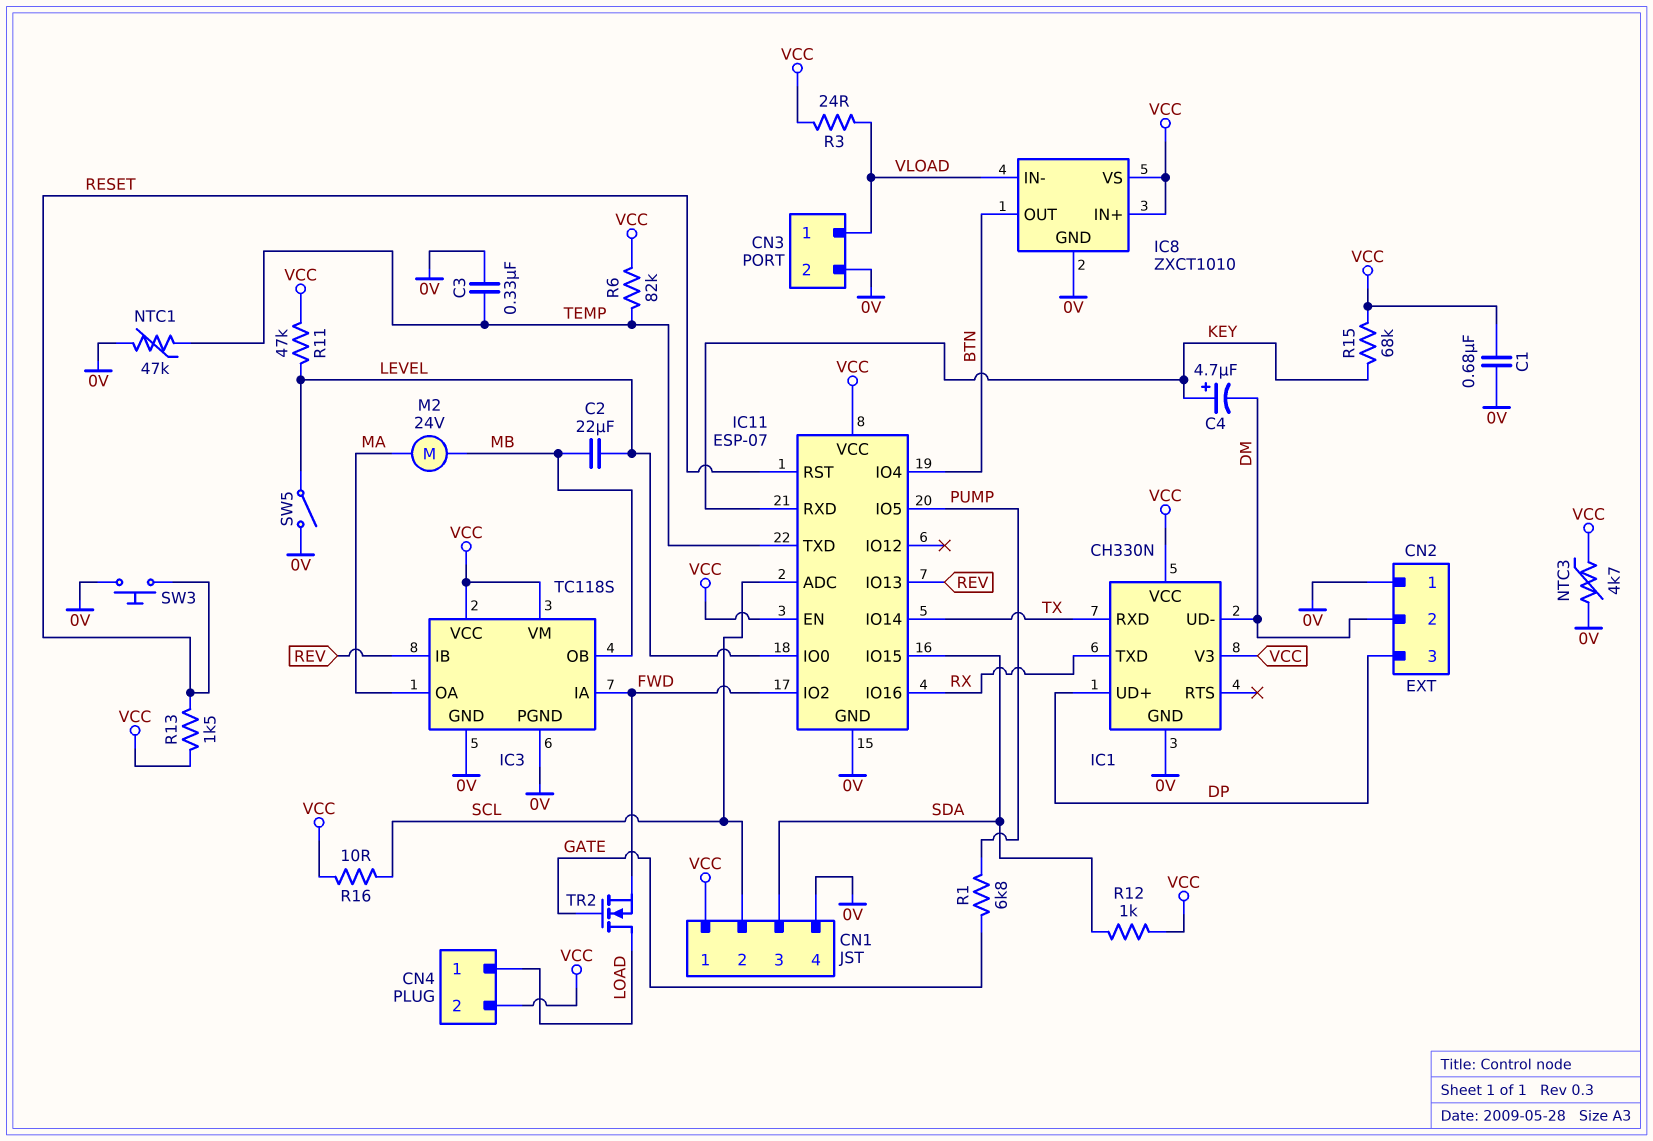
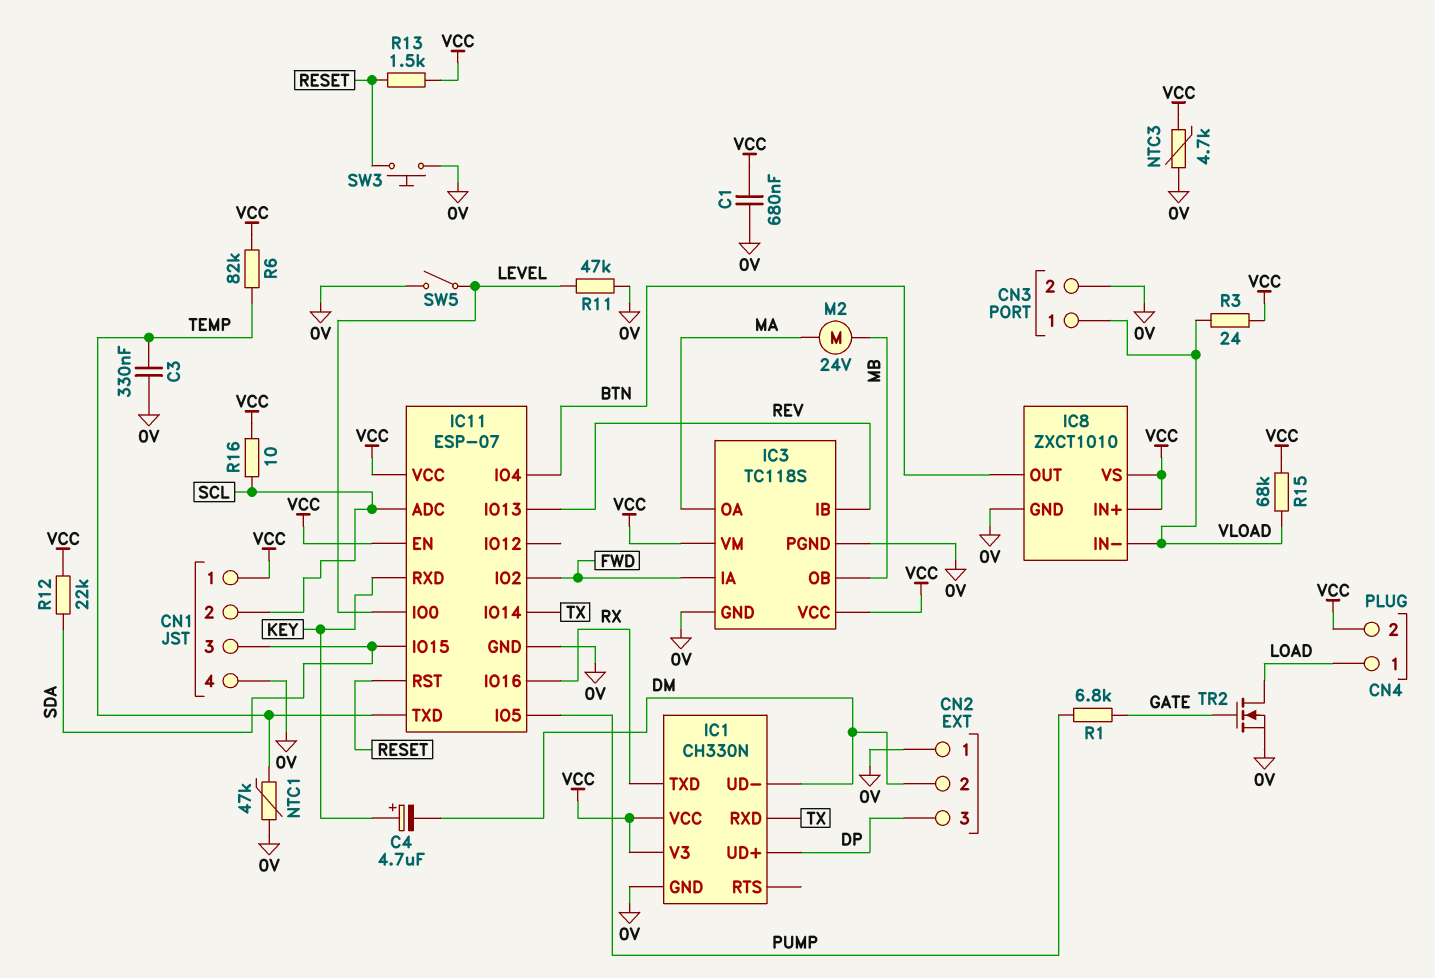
C2: 22uF (LEVEL, MB) -> none
R11: 47k (LEVEL, VCC) -> 47k (0V, LEVEL)
R12: 1k (SDA, VCC) -> 22k (SDA, VCC)
R15: 68k (KEY, VCC) -> 68k (VCC, VLOAD)
TR2: NMOS (G GATE, D LOAD, S FWD) -> NMOS (G GATE, D LOAD, S 0V)

